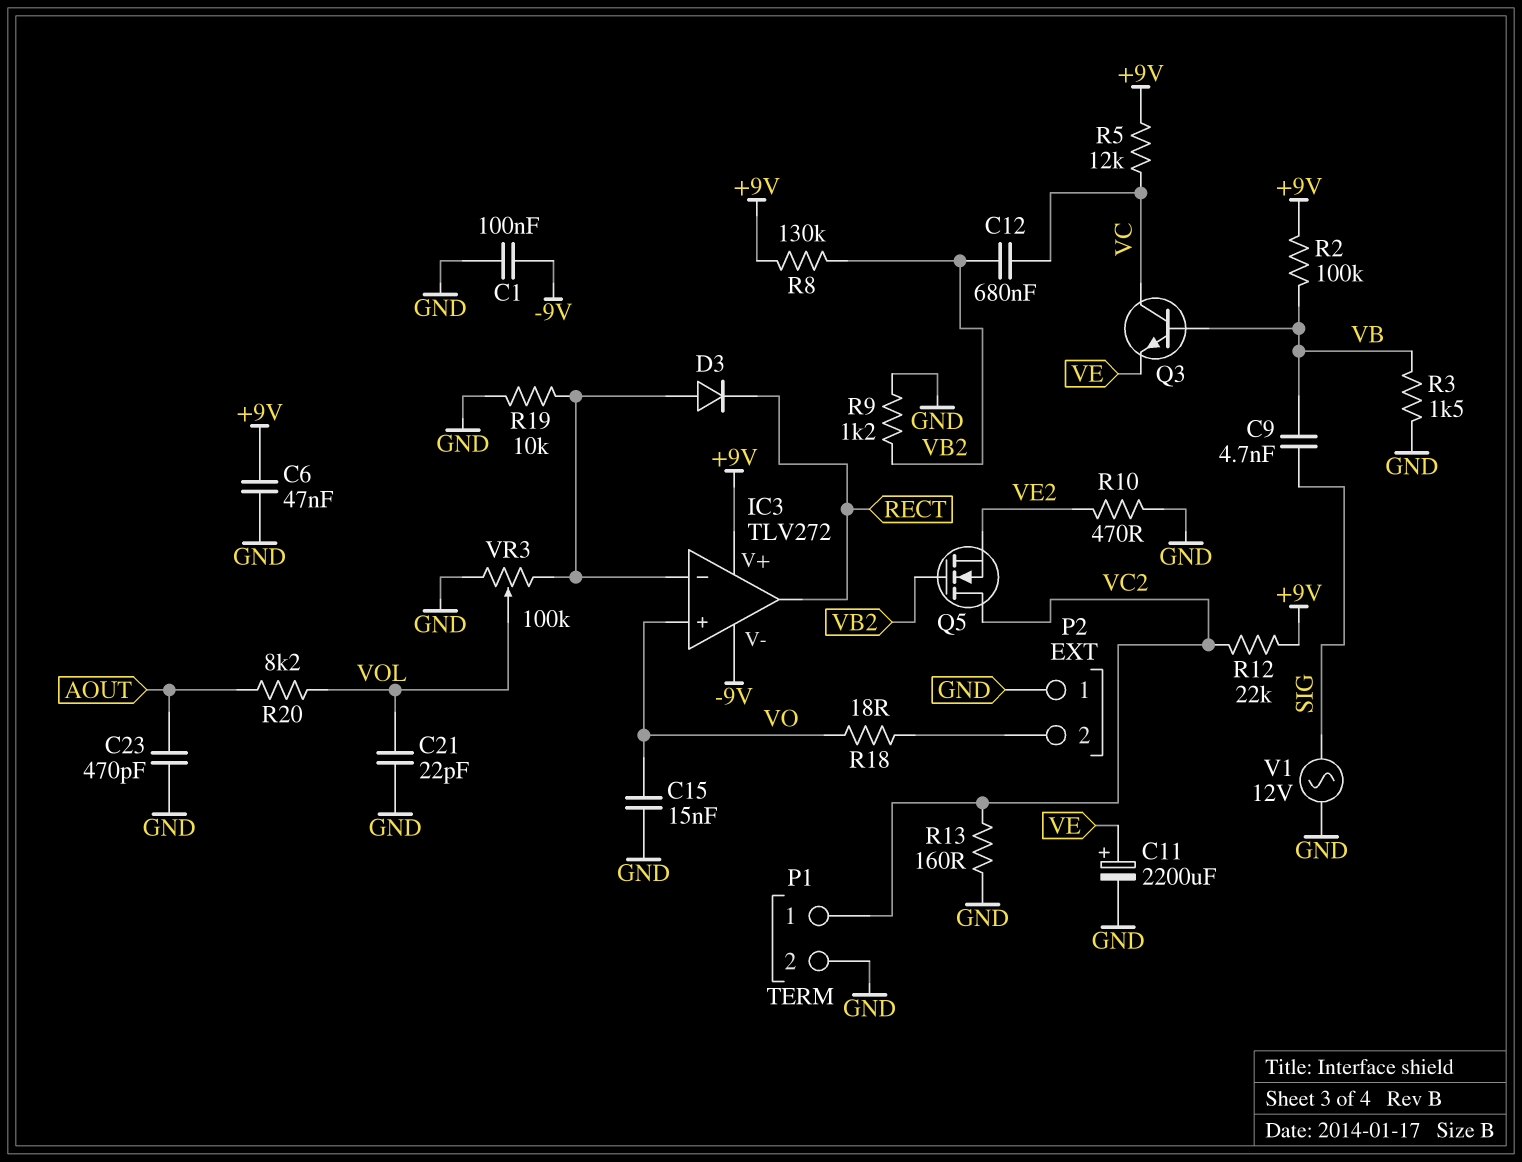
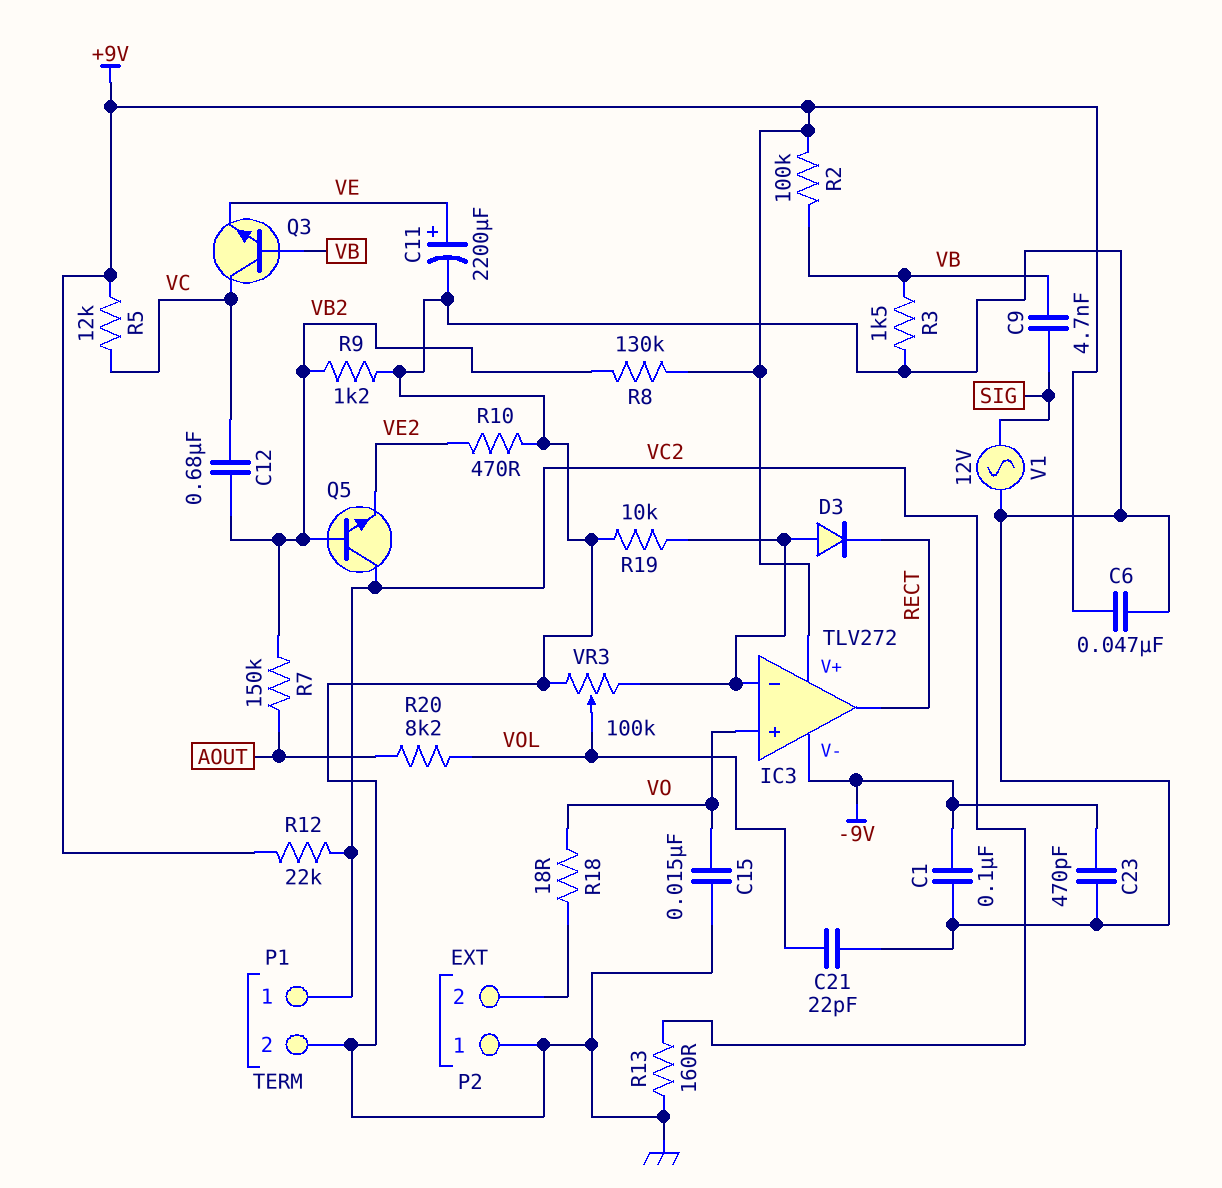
C23: 470pF (AOUT, GND) -> 470pF (-9V, GND)
Q5: NMOS (G VB2, D VC2, S VE2) -> NPN (B VB2, C VC2, E VE2)
R7: none -> 150k (AOUT, VB2)

